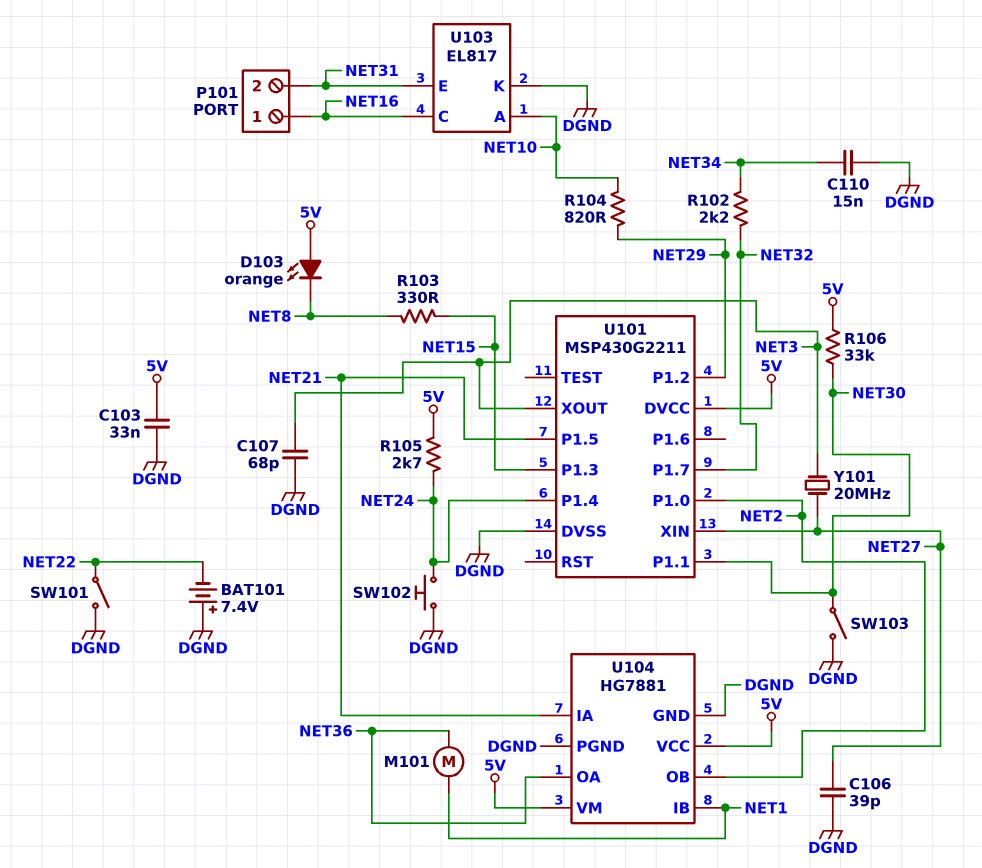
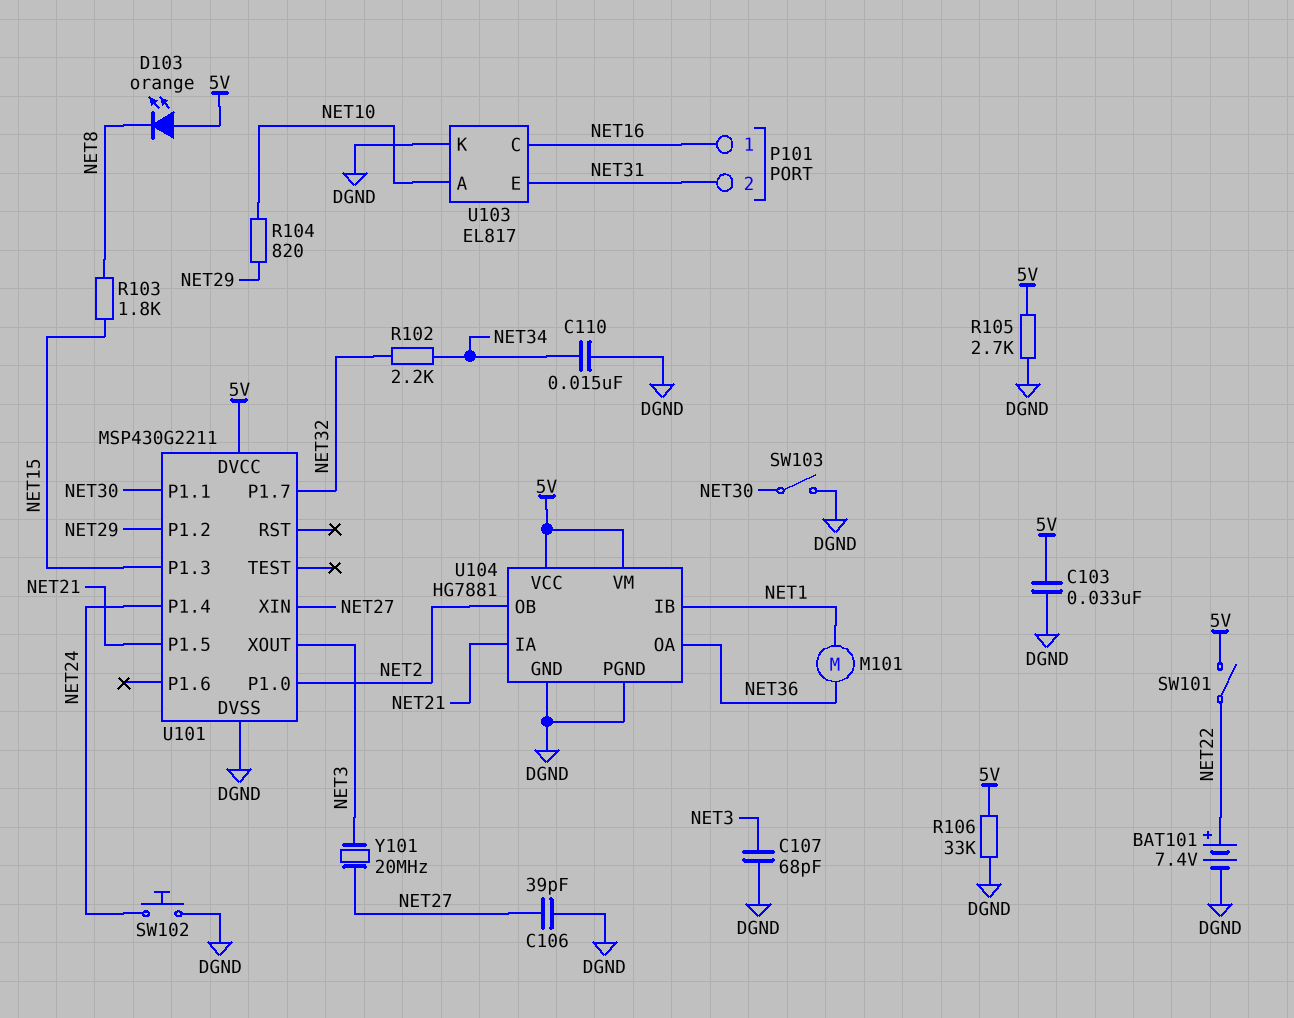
BAT101: 7.4V (plus DGND, minus NET22) -> 7.4V (plus NET22, minus DGND)
R103: 330 (NET8, NET15) -> 1.8k (NET8, NET15)
R105: 2.7k (5V, NET24) -> 2.7k (5V, DGND)
R106: 33k (5V, NET30) -> 33k (5V, DGND)
SW101: switch (DGND, NET22) -> switch (5V, NET22)

